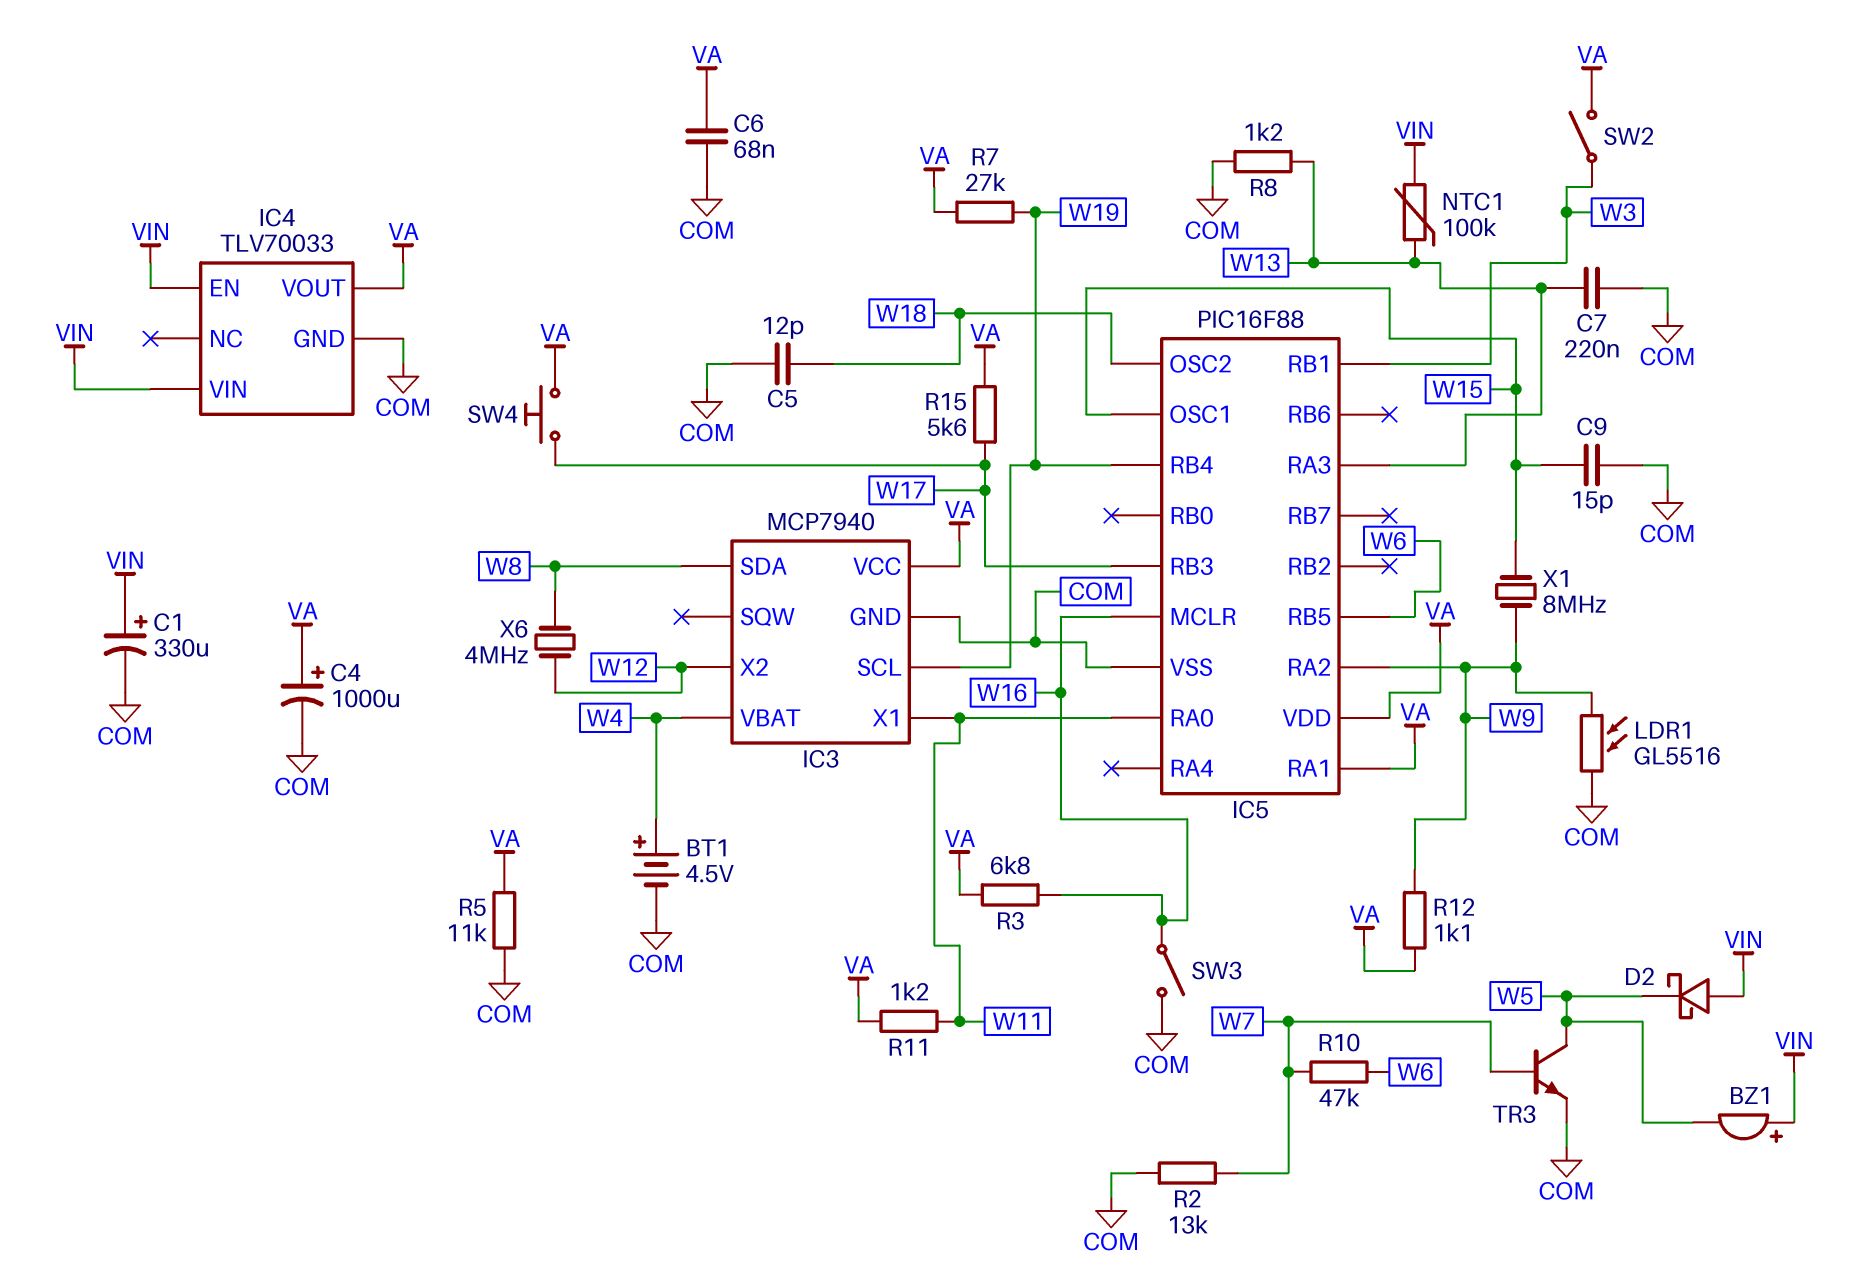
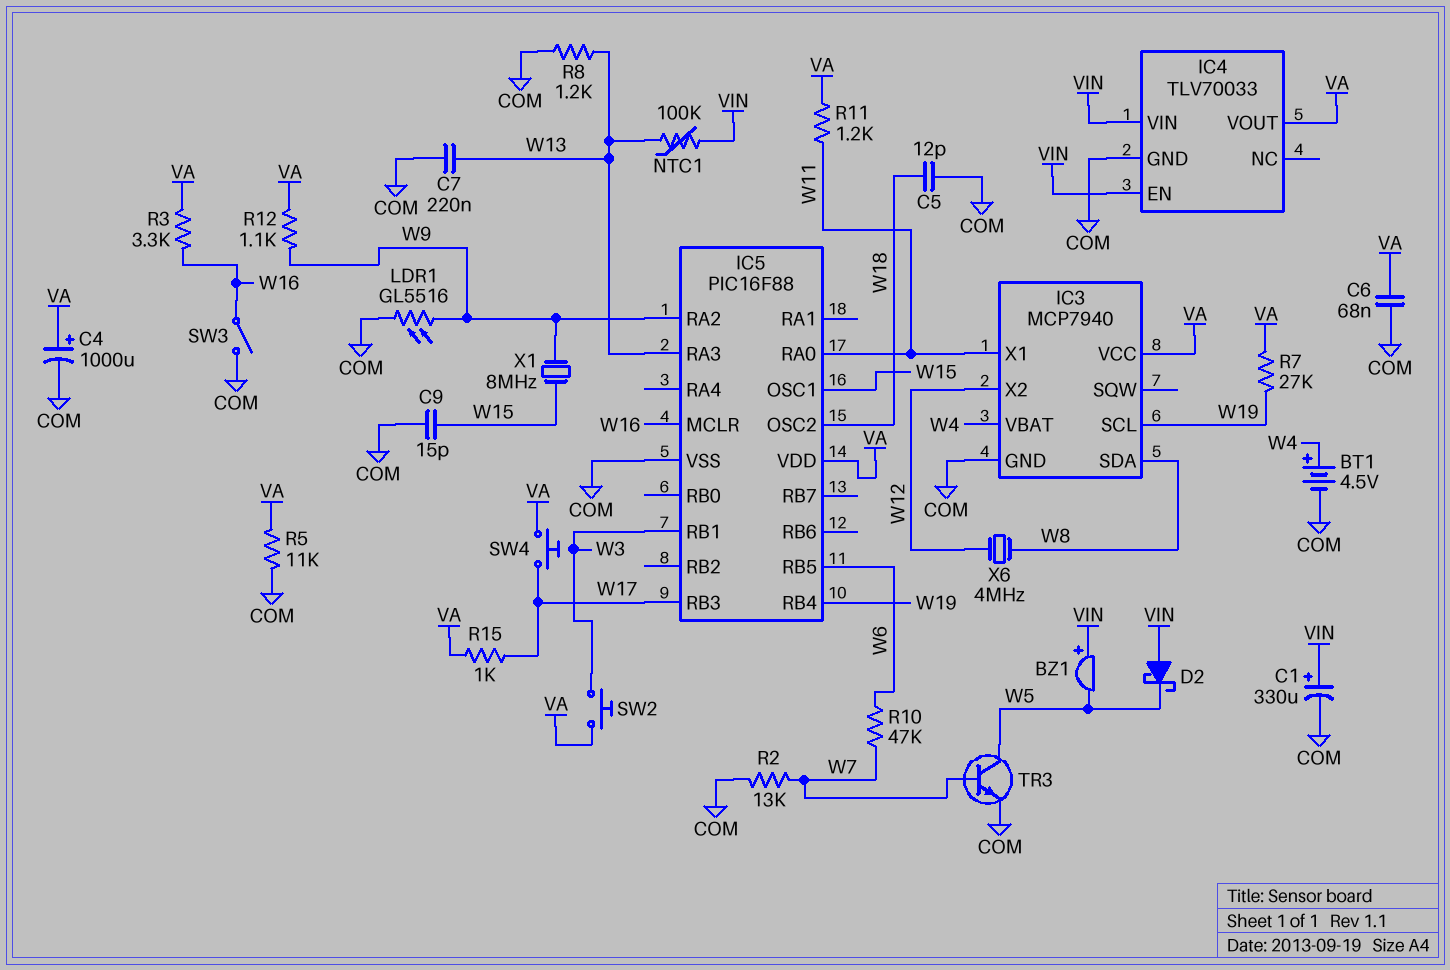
IC5 pin RA1: VA -> none
R3: 6.8k (VA, W16) -> 3.3k (VA, W16)
R15: 5.6k (VA, W17) -> 1k (VA, W17)
SW2: switch (VA, W3) -> button (VA, W3)

